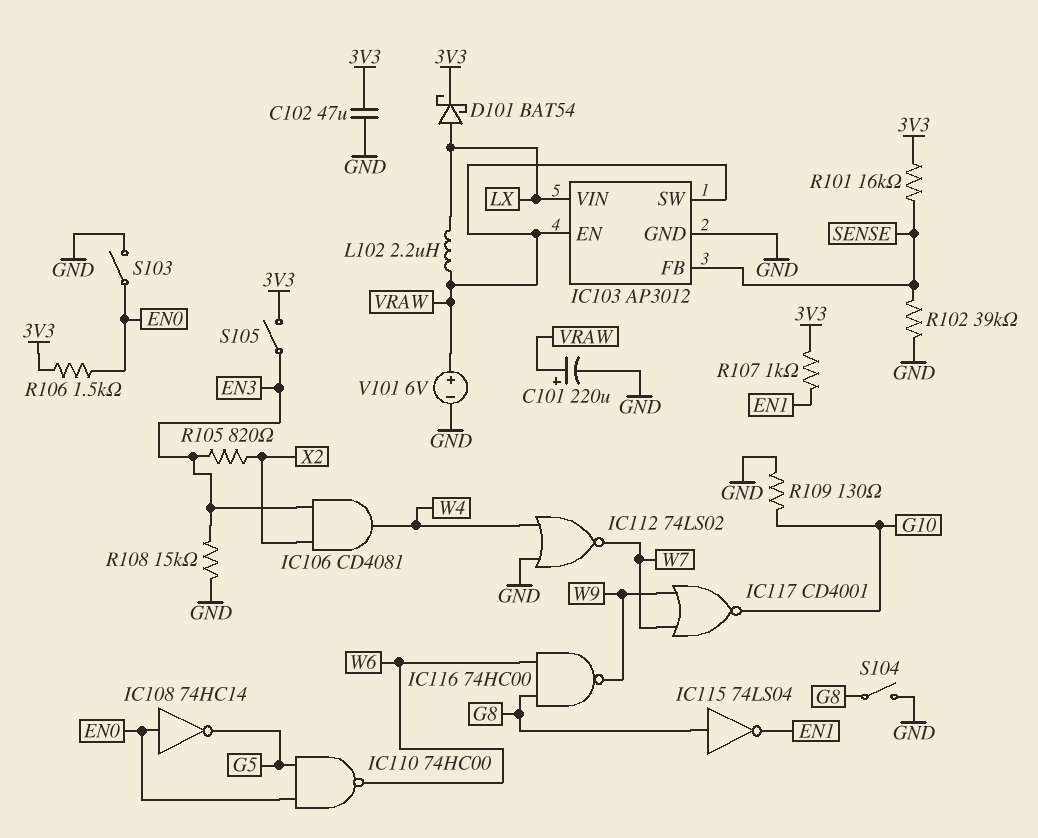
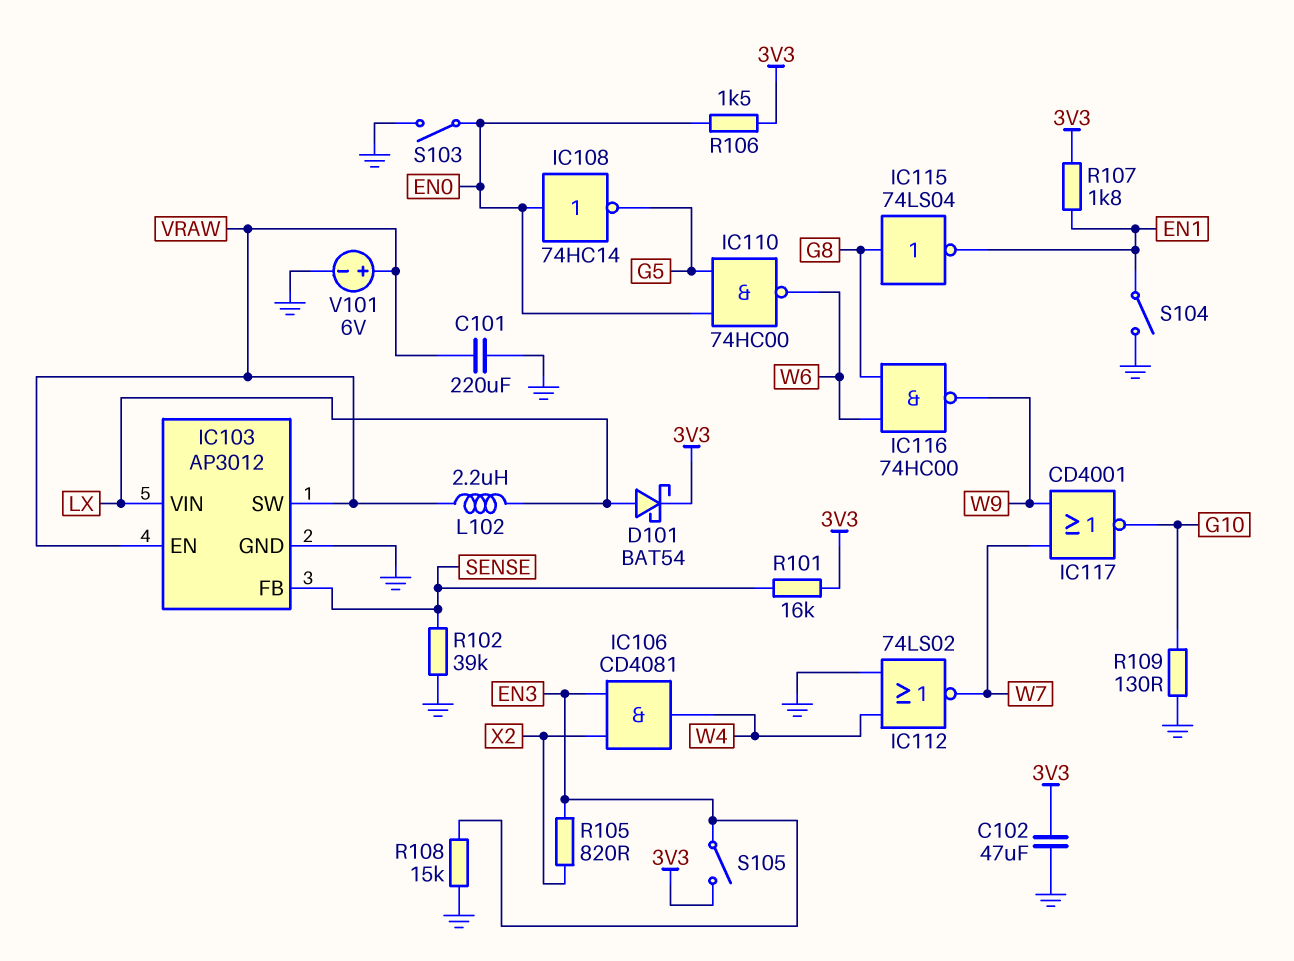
C101: 220uF (plus VRAW, minus GND) -> 220uF (GND, VRAW)
R107: 1k (3V3, EN1) -> 1.8k (3V3, EN1)
S104: switch (G8, GND) -> switch (EN1, GND)

